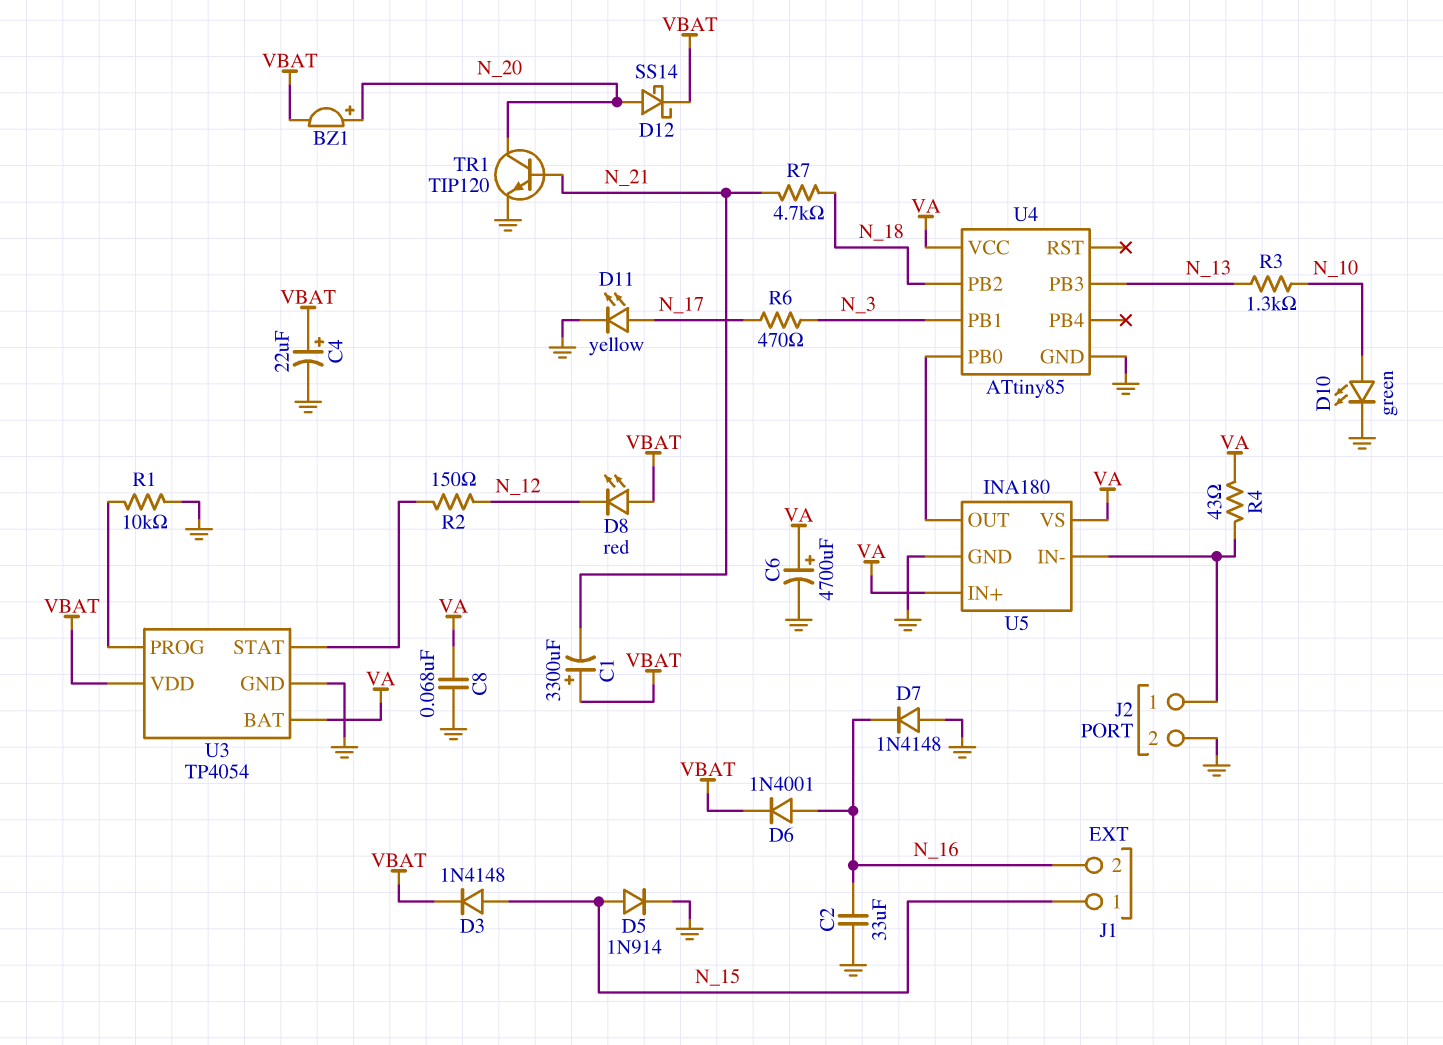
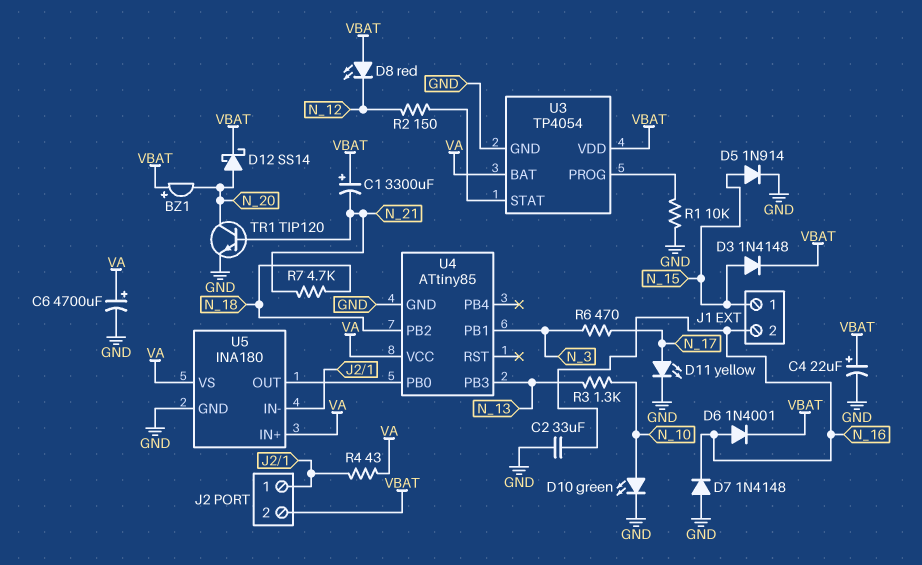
BZ1: buzzer (plus N_20, minus VBAT) -> buzzer (plus VBAT, minus N_20)
C8: 68nF (GND, VA) -> none
J2 pin 2: GND -> VBAT

